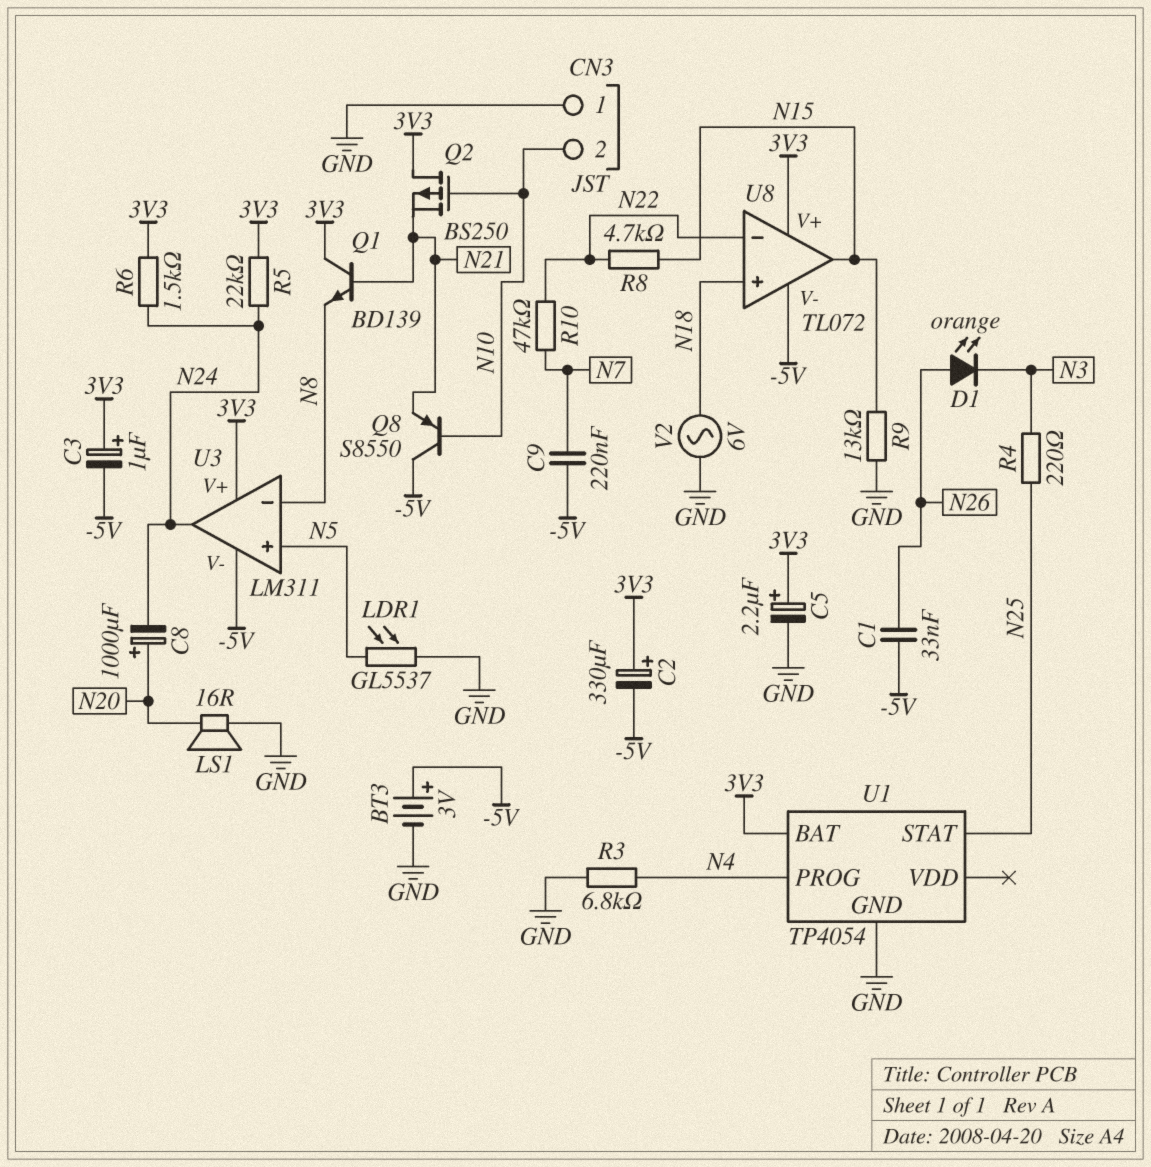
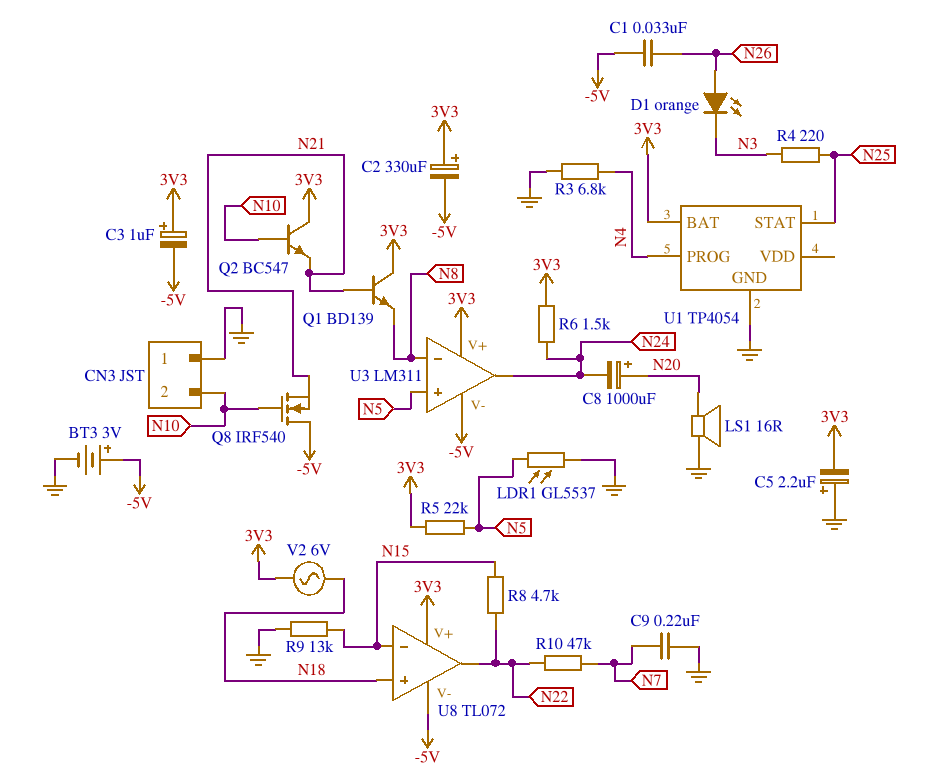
C5: 2.2uF (plus 3V3, minus GND) -> 2.2uF (plus GND, minus 3V3)
C9: 220nF (-5V, N7) -> 220nF (GND, N7)
Q2: PMOS BS250 (G N10, D 3V3, S N21) -> NPN BC547 (B N10, C 3V3, E N21)
Q8: PNP S8550 (B N10, C -5V, E N21) -> NMOS IRF540 (G N10, D -5V, S N21)
R5: 22k (3V3, N24) -> 22k (3V3, N5)
U8 pin in-: N22 -> N15
U8 pin out: N15 -> N22
V2: AC 6V (GND, N18) -> AC 6V (3V3, N18)

